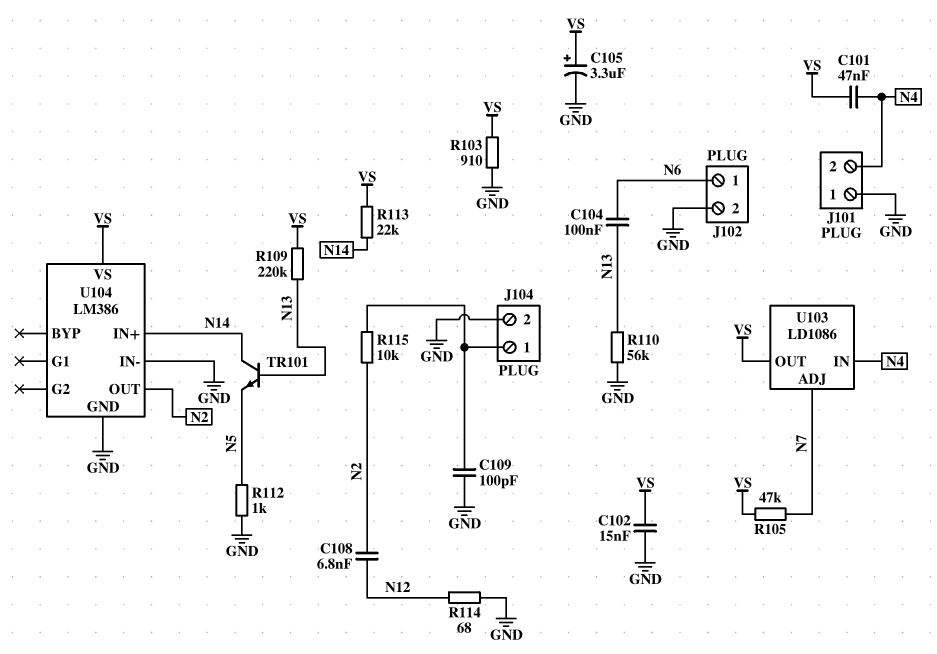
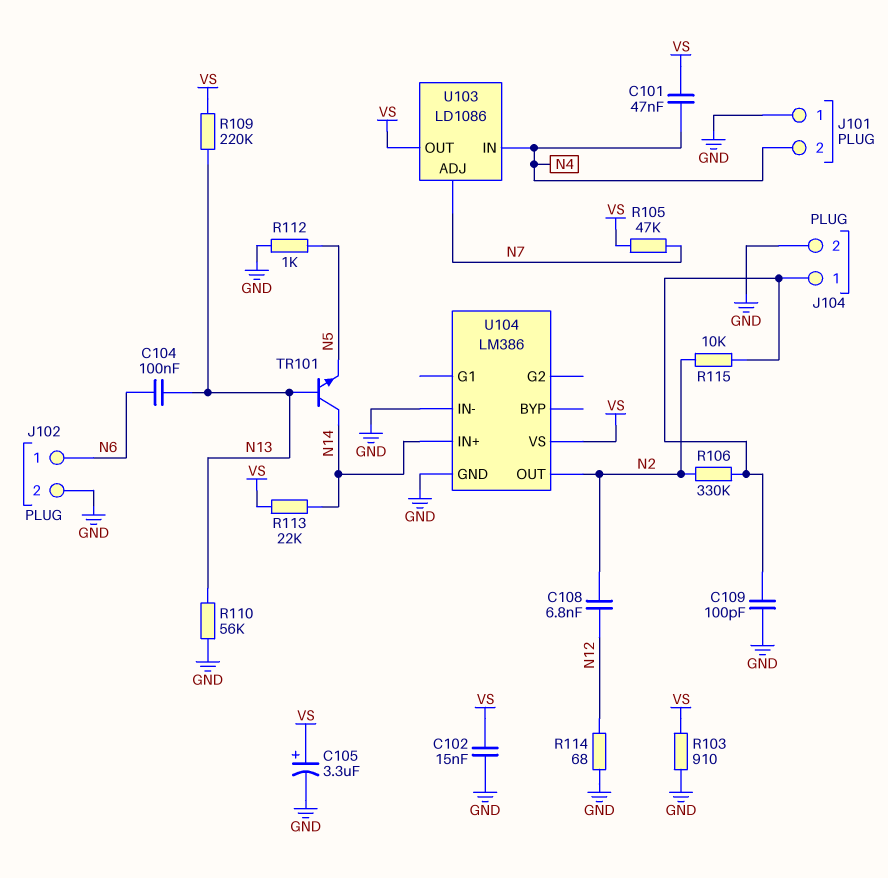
R106: none -> 330k (J104/1, N2)

